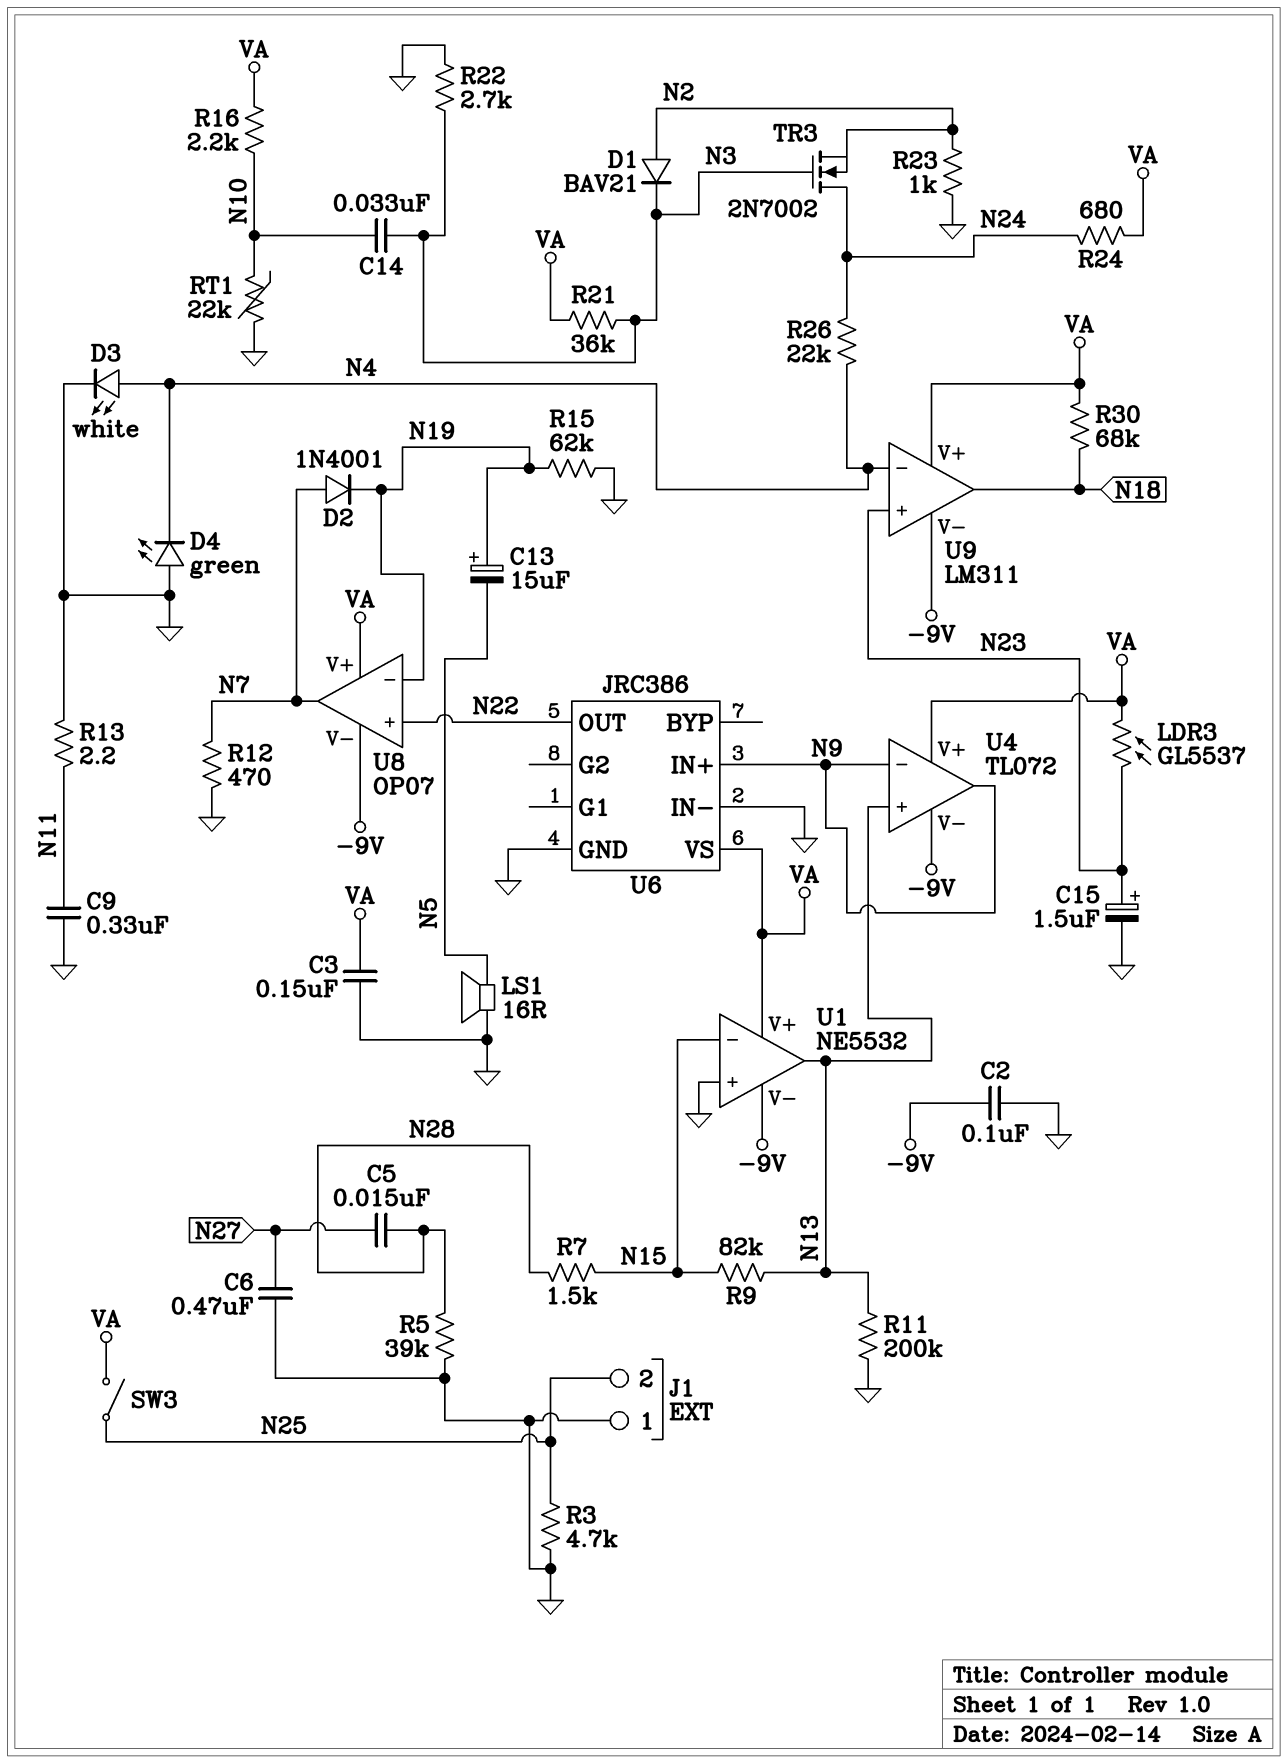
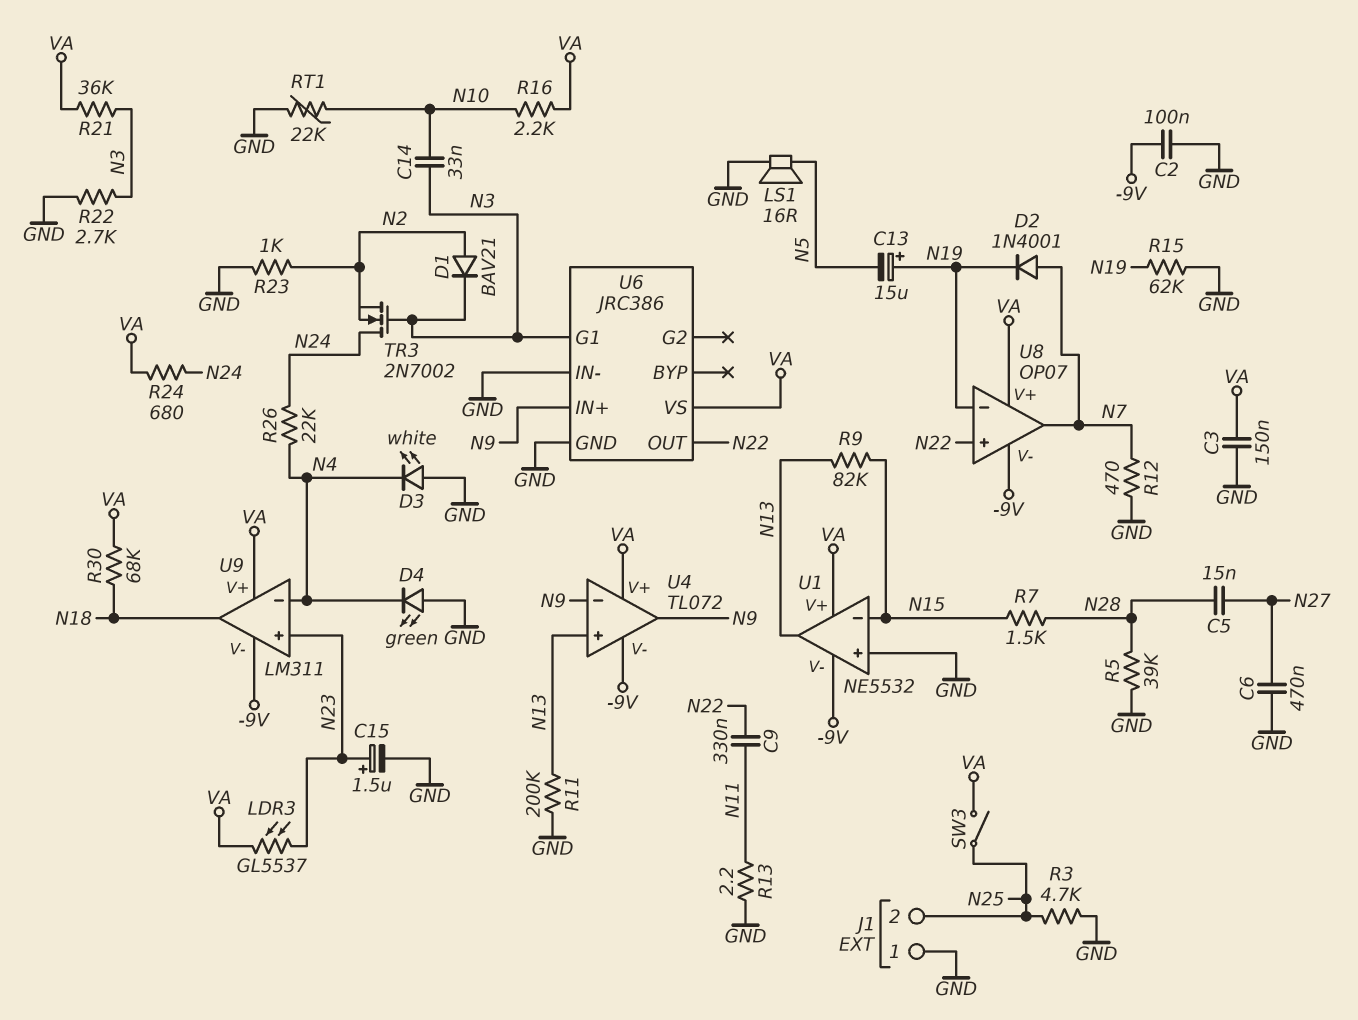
C9: 330nF (GND, N11) -> 330nF (N11, N22)
D3: LED white (A N4, K GND) -> LED white (A GND, K N4)
U6 pin G1: none -> N3

